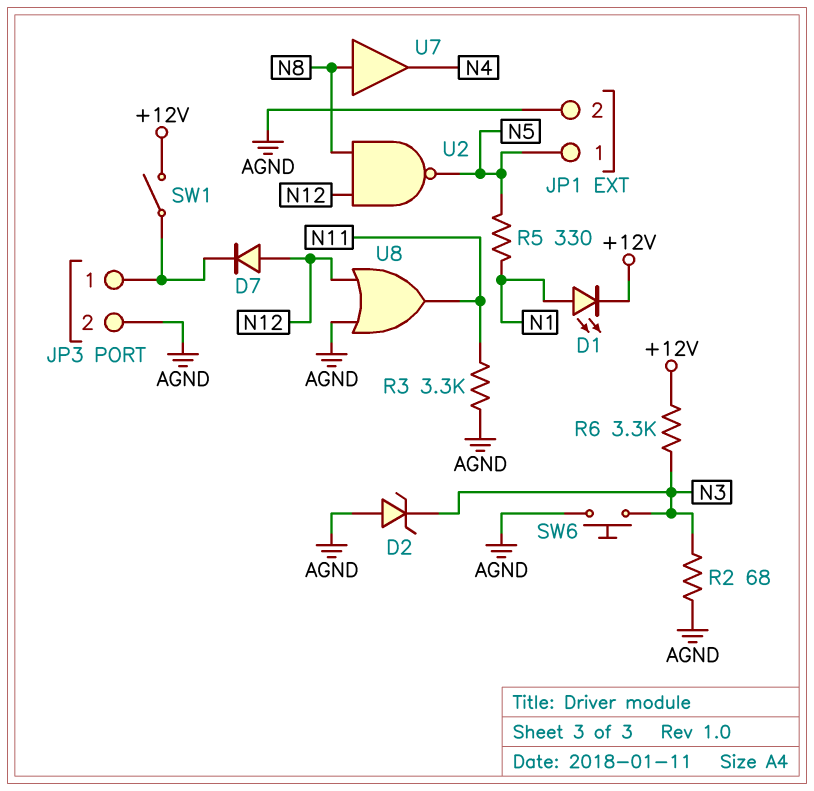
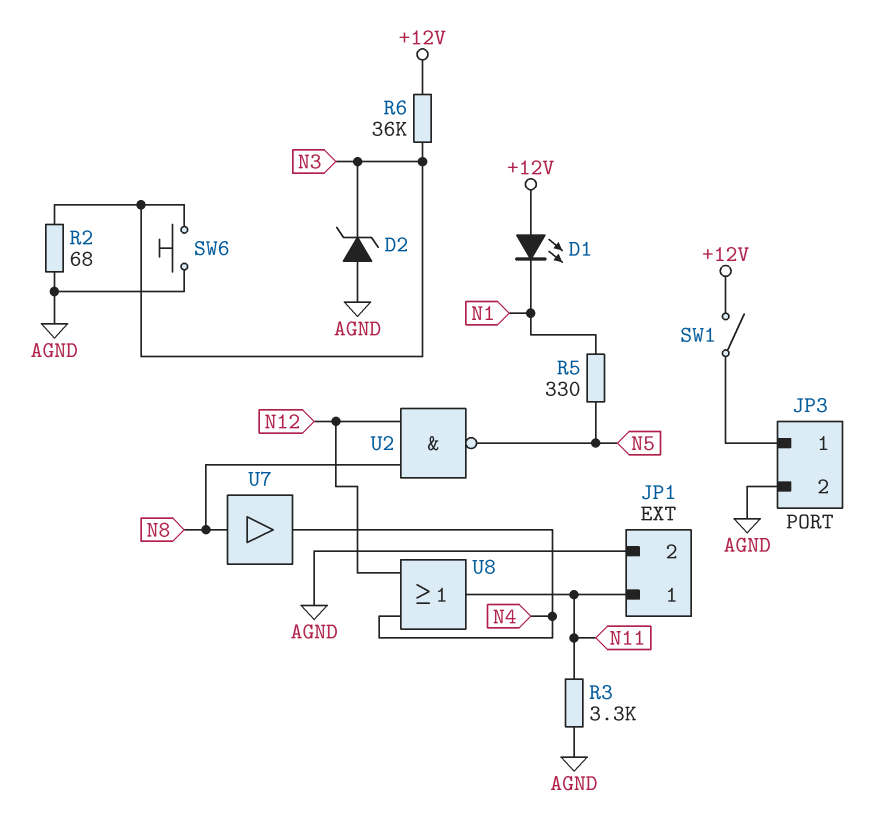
D1: LED (A N1, K +12V) -> LED (A +12V, K N1)
D7: diode (A N12, K JP3/1) -> none
JP1 pin 1: N5 -> N11
R6: 3.3k (+12V, N3) -> 36k (+12V, N3)
U8: OR (in AGND, in N12, out N11) -> OR (in N4, in N12, out N11)

